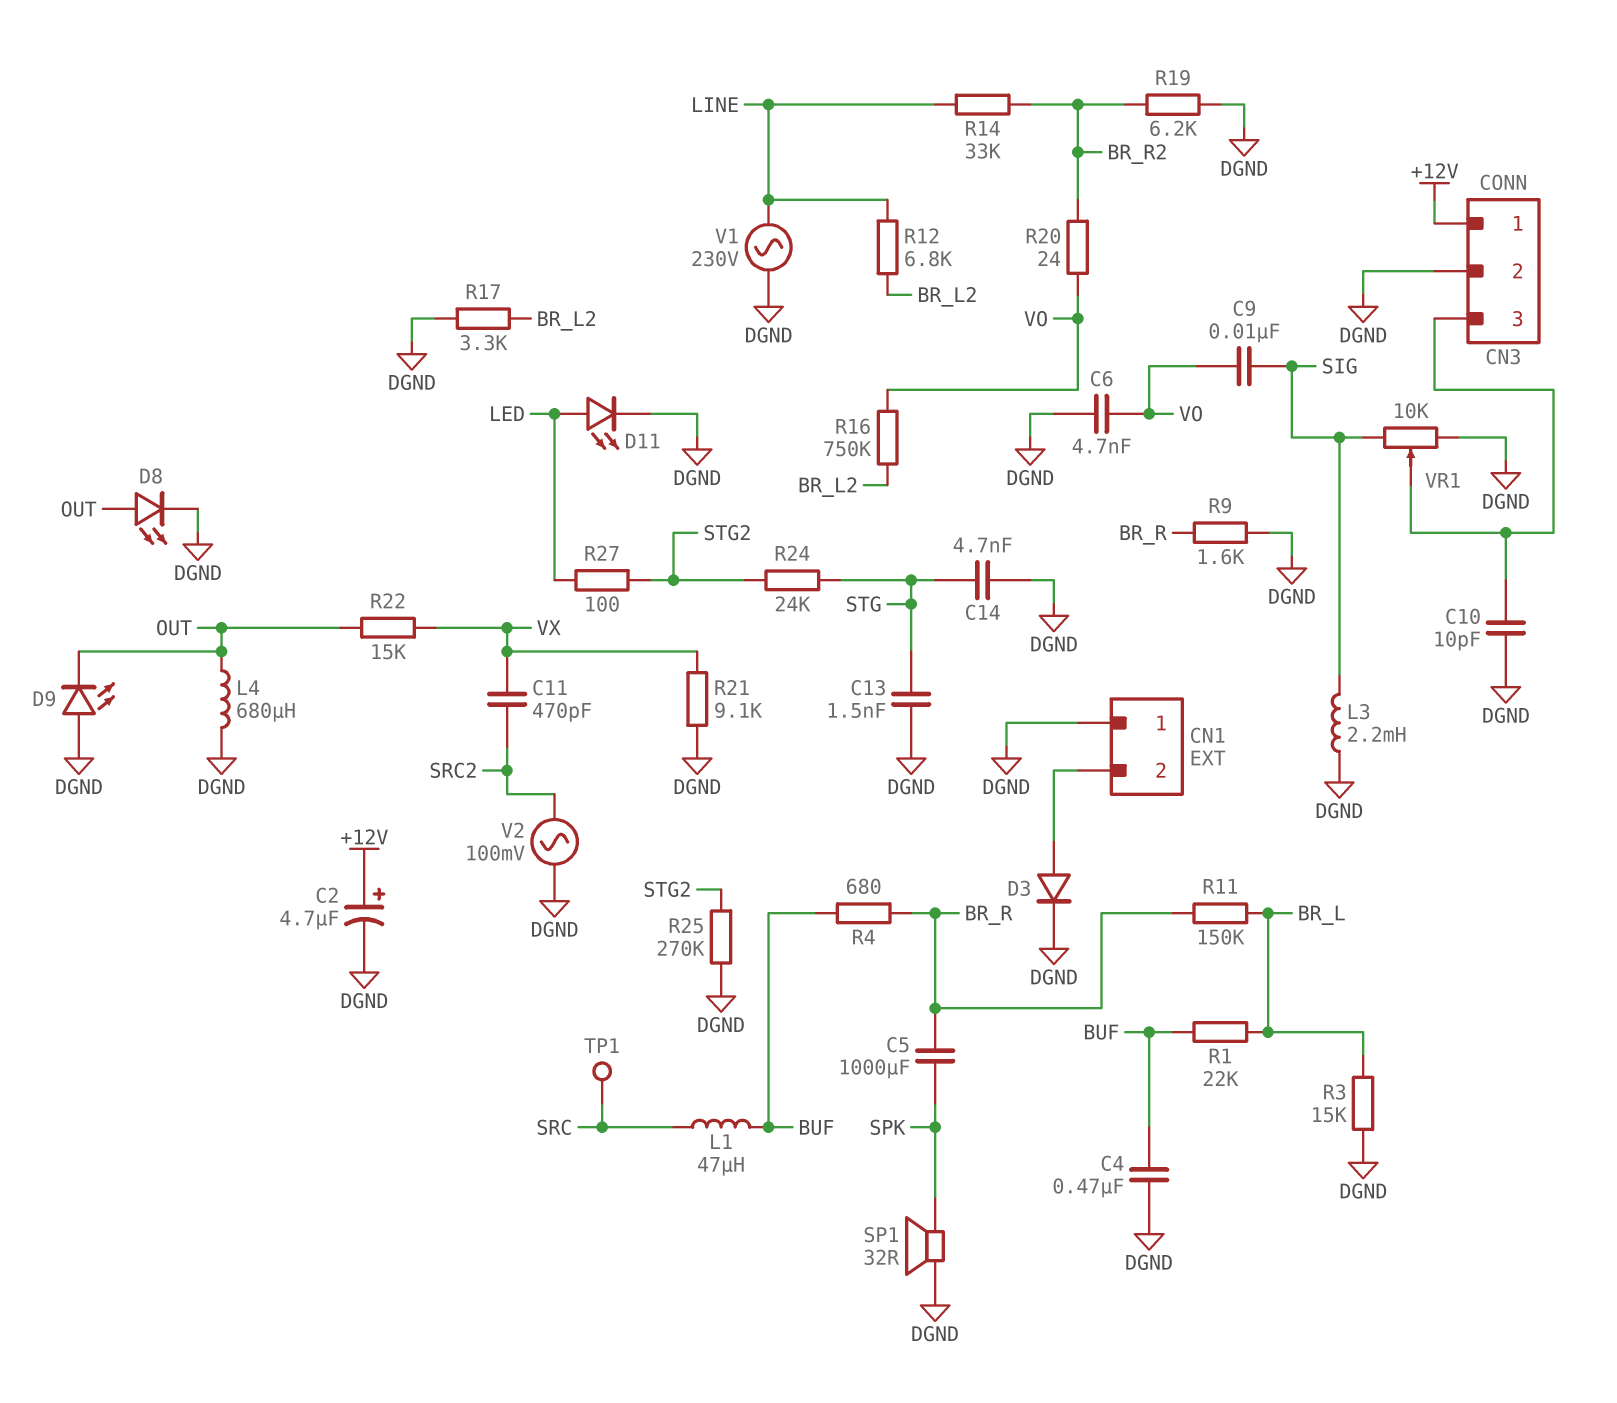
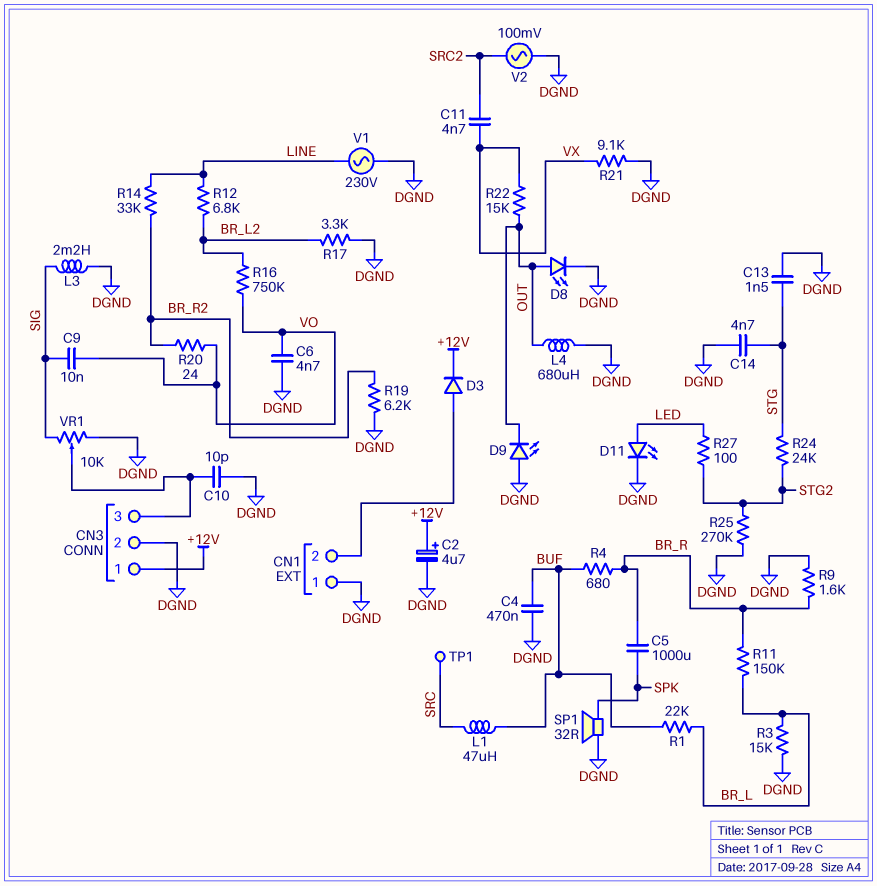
C11: 470pF (SRC2, VX) -> 4.7nF (SRC2, VX)
D3: diode (A CN1/2, K DGND) -> diode (A CN1/2, K +12V)

